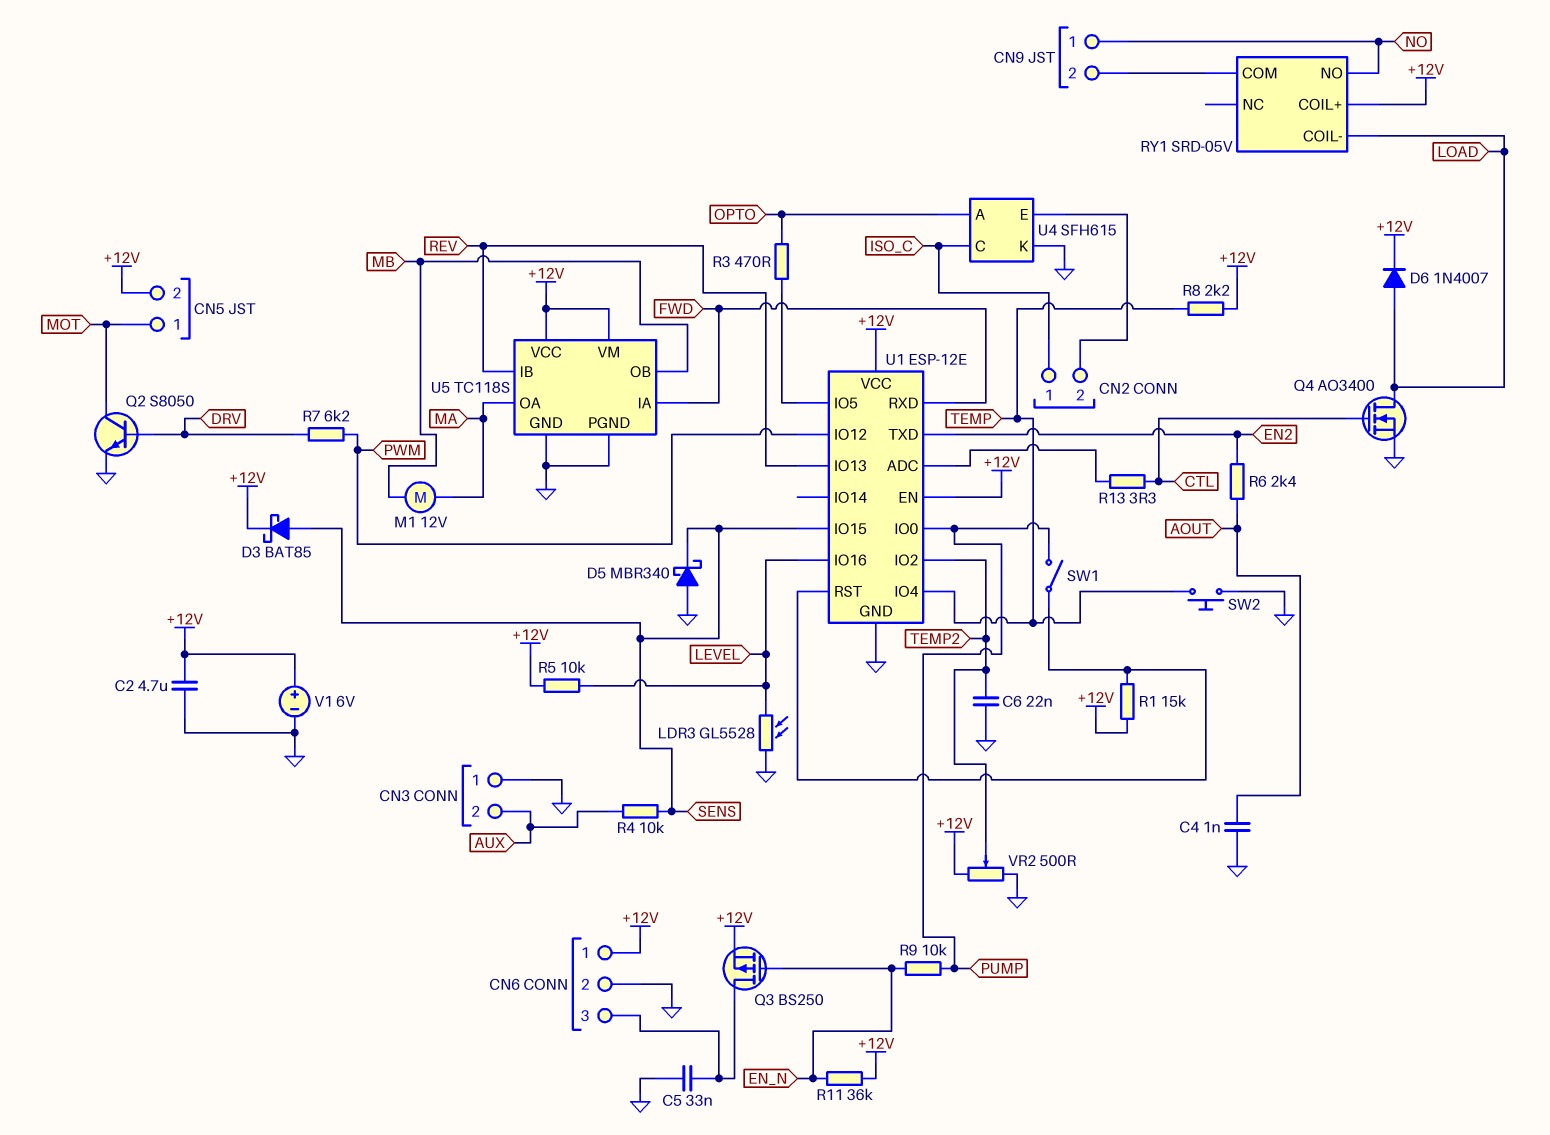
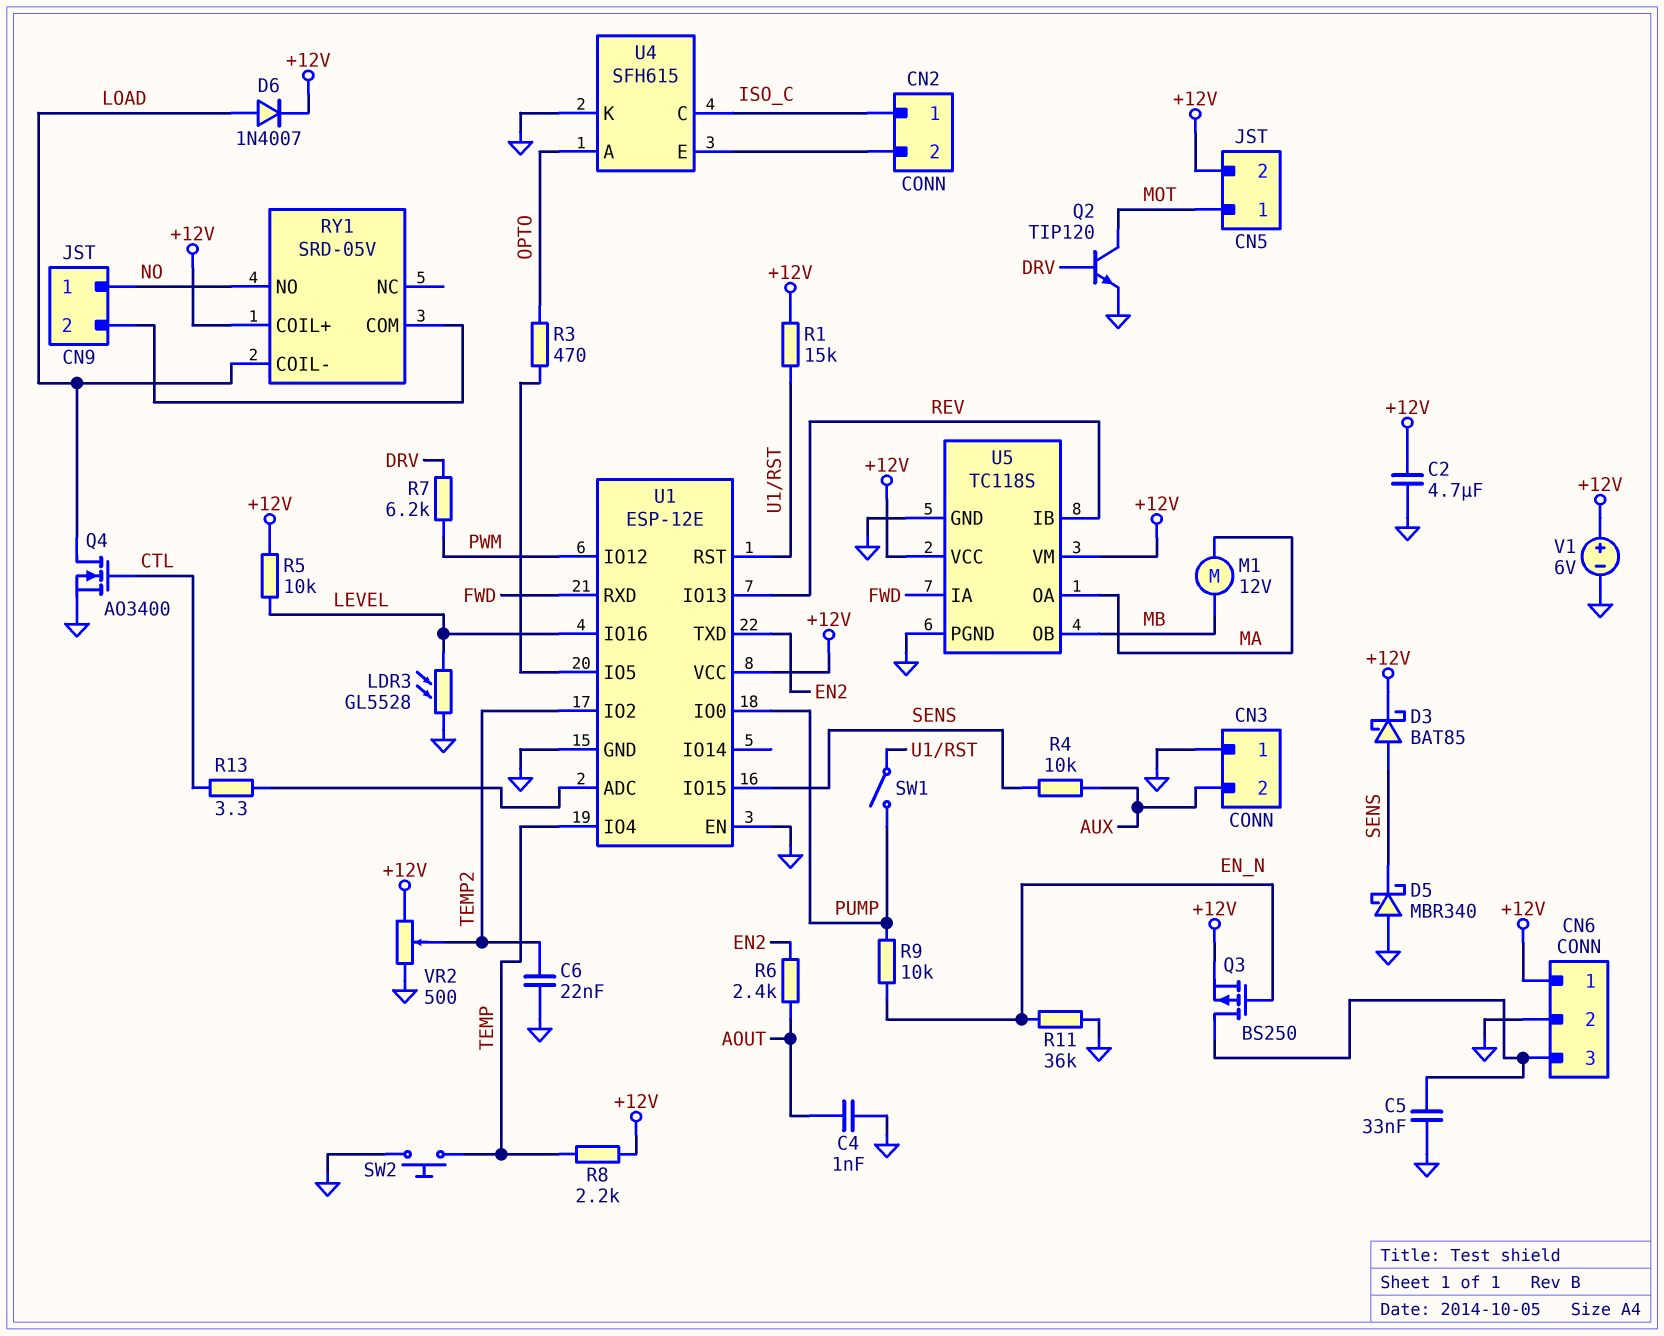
Q2: NPN S8050 (B DRV, C MOT, E GND) -> NPN TIP120 (B DRV, C MOT, E GND)
R11: 36k (+12V, EN_N) -> 36k (EN_N, GND)
U1 pin EN: +12V -> GND

